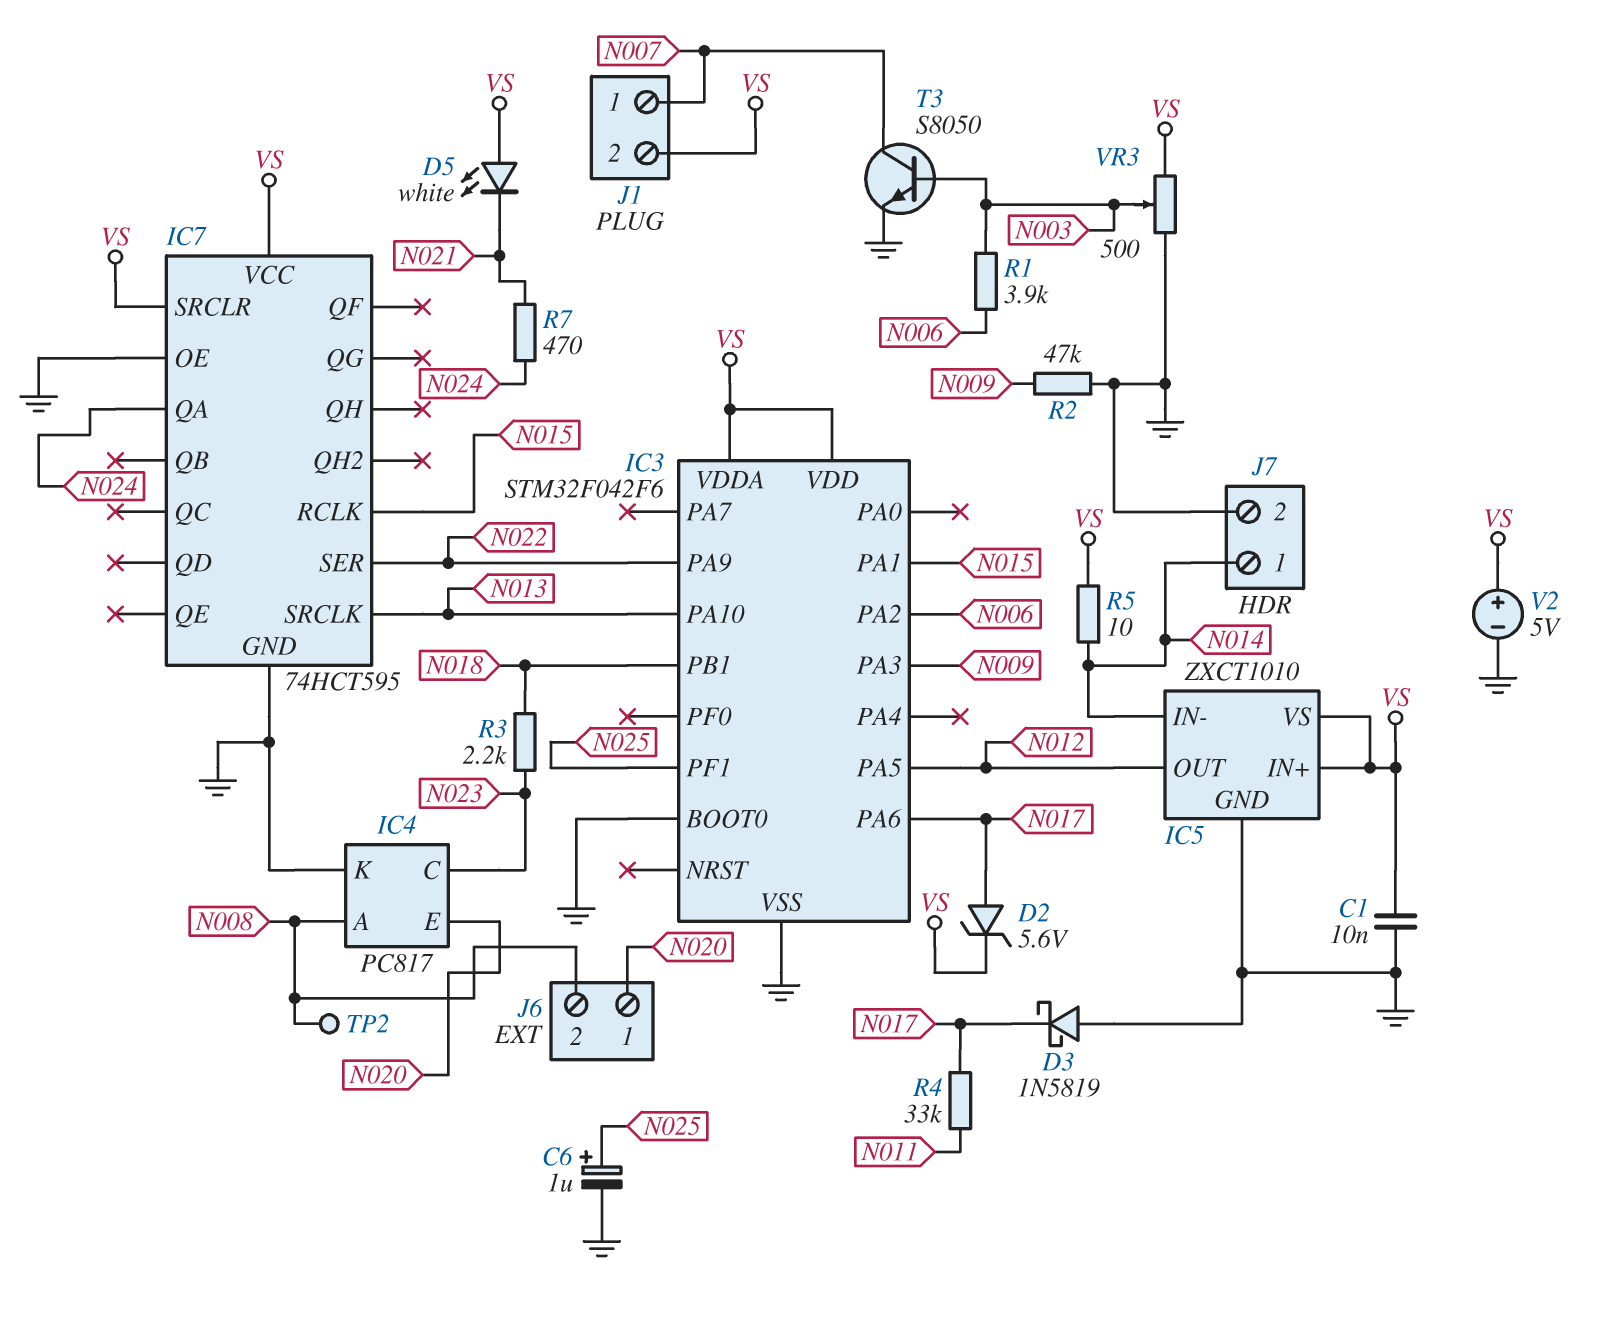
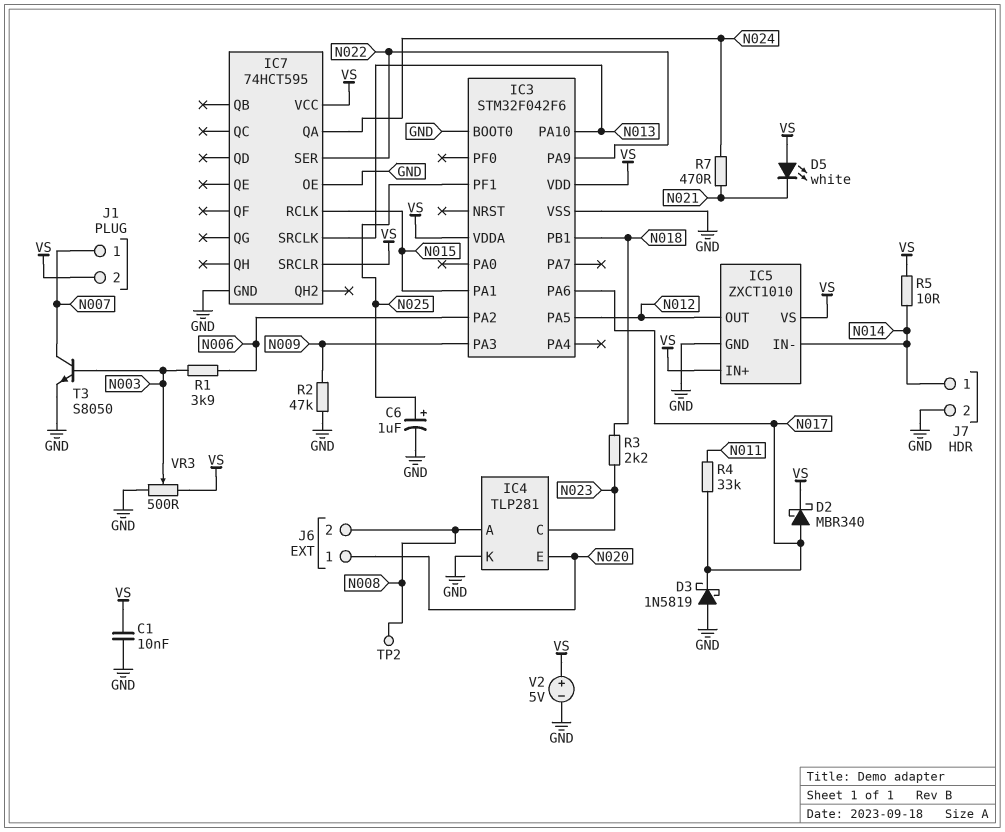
D2: zener 5.6V (A N017, K VS) -> schottky MBR340 (A N017, K VS)
IC4: PC817 -> TLP281

